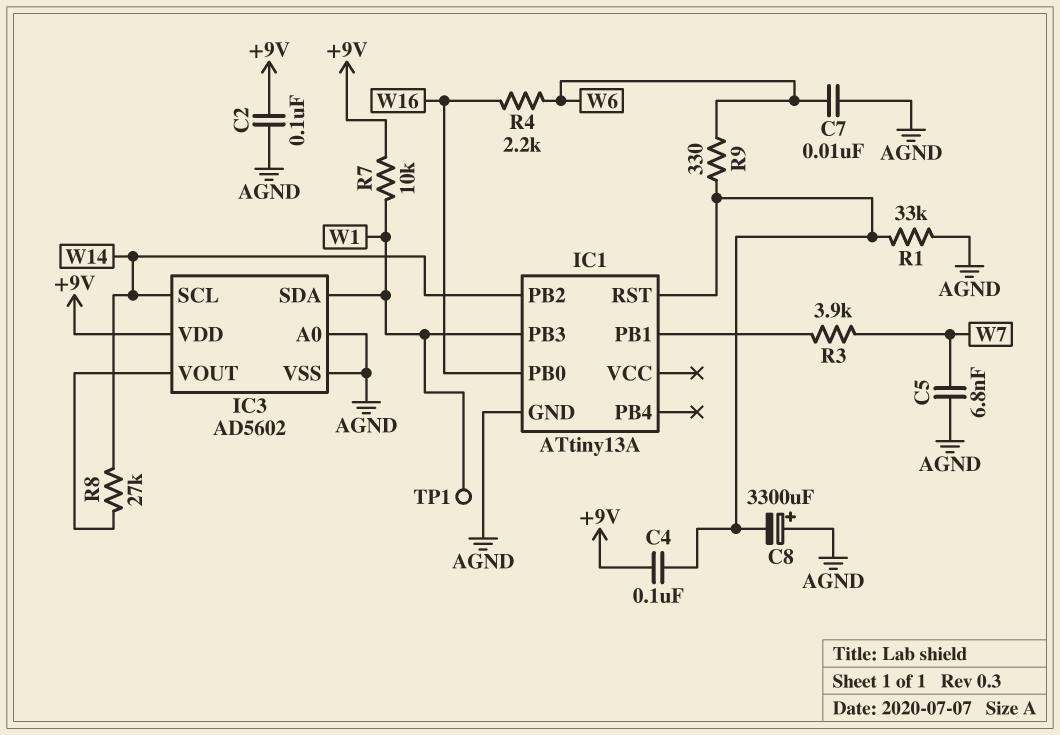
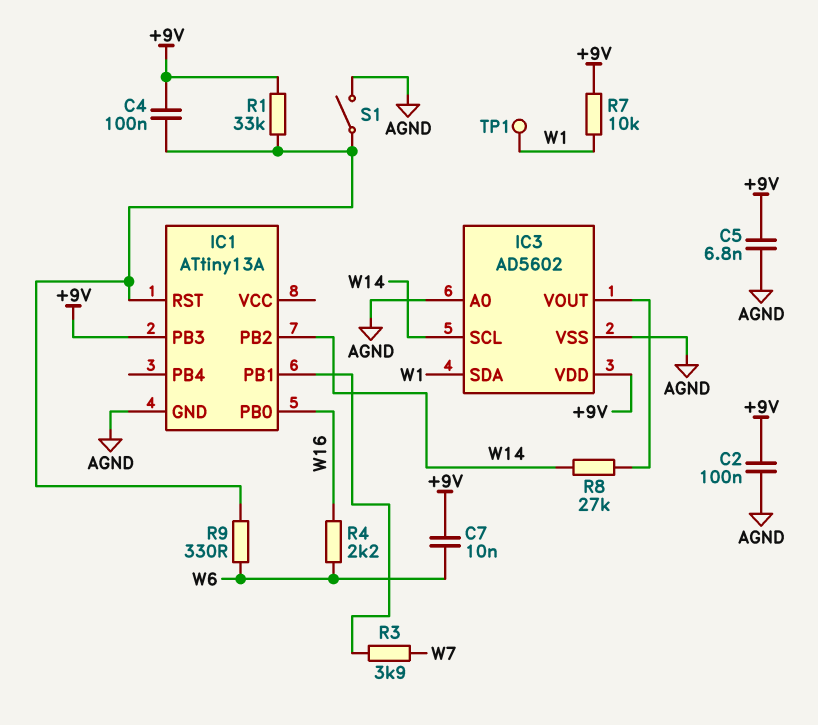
C5: 6.8nF (AGND, W7) -> 6.8nF (+9V, AGND)
C7: 10nF (AGND, W6) -> 10nF (+9V, W6)
C8: 3300uF (plus AGND, minus IC1/RST) -> none
IC1 pin PB3: W1 -> +9V
R1: 33k (AGND, IC1/RST) -> 33k (+9V, IC1/RST)
S1: none -> switch (AGND, IC1/RST)

